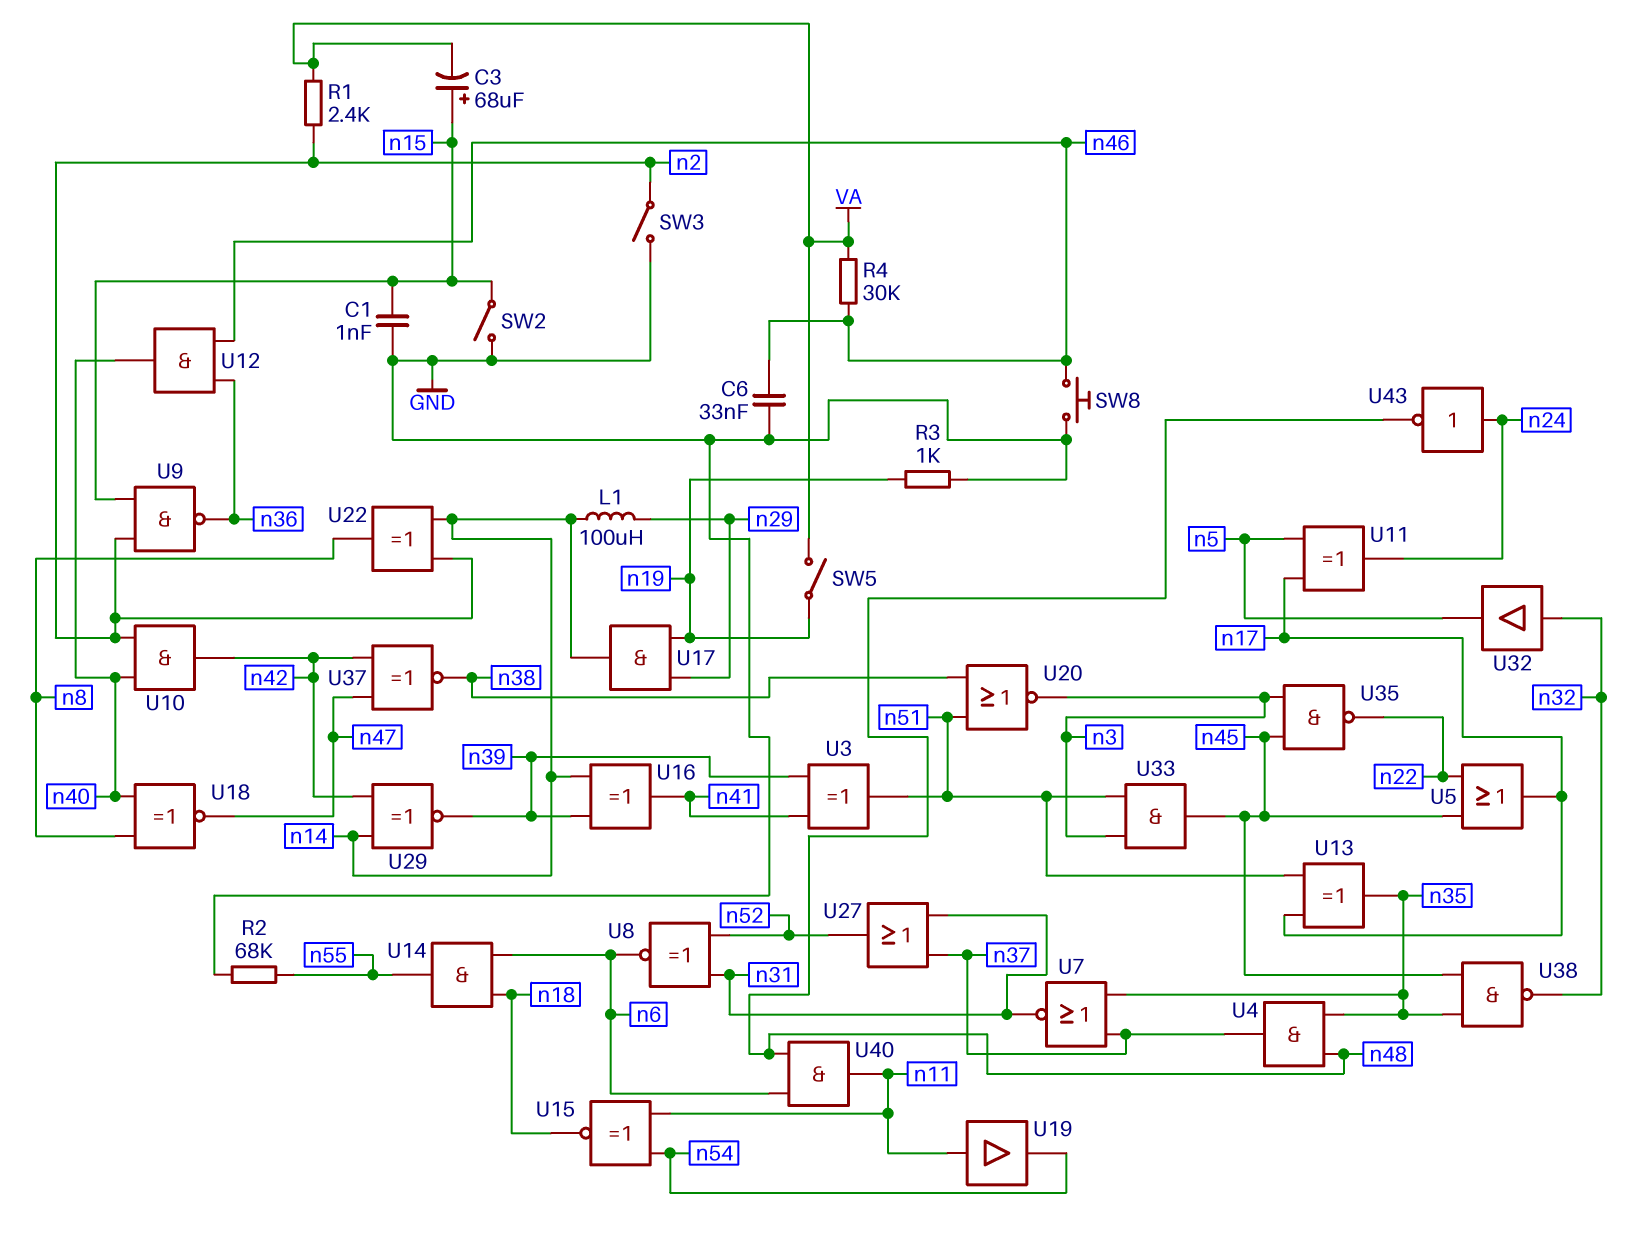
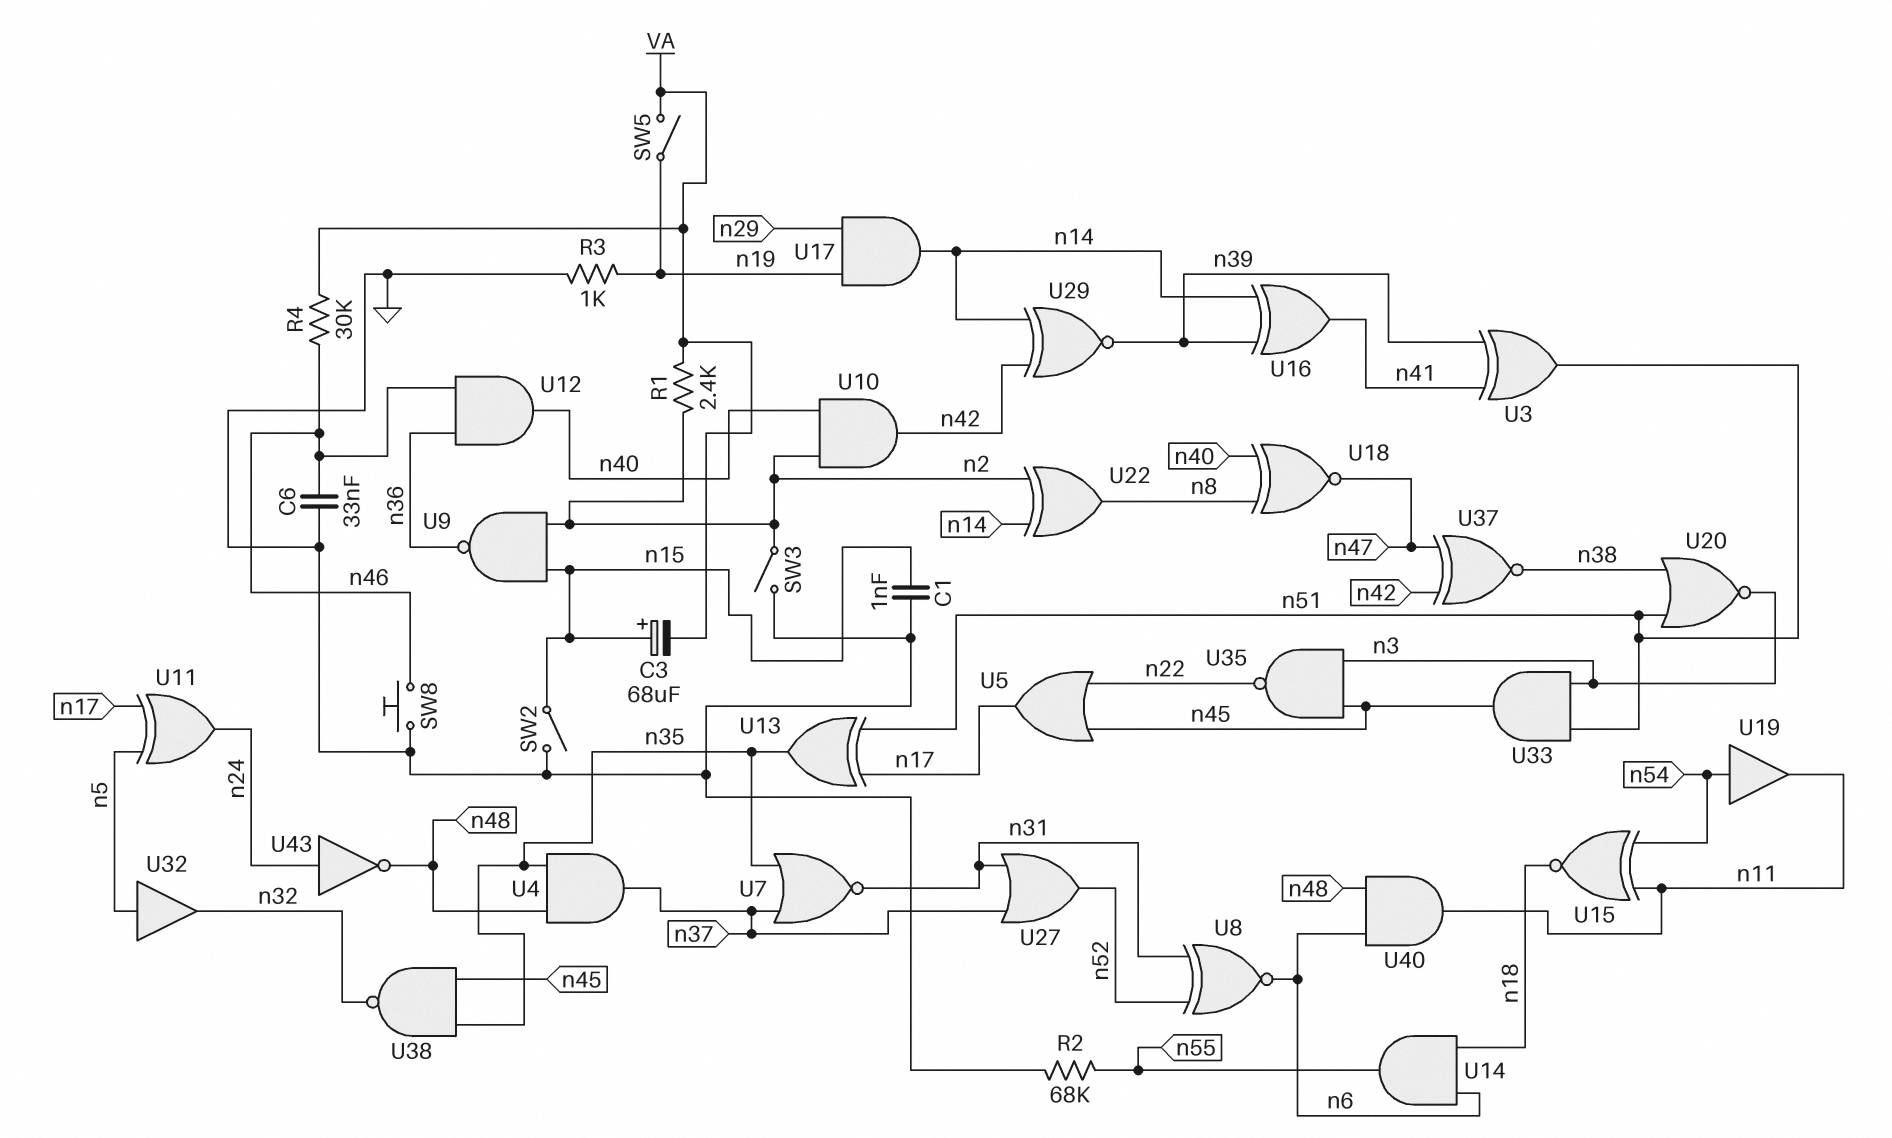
L1: 100uH (n14, n29) -> none
U19: buffer (in n11, out n54) -> buffer (in n54, out n11)
U32: buffer (in n32, out n5) -> buffer (in n5, out n32)

